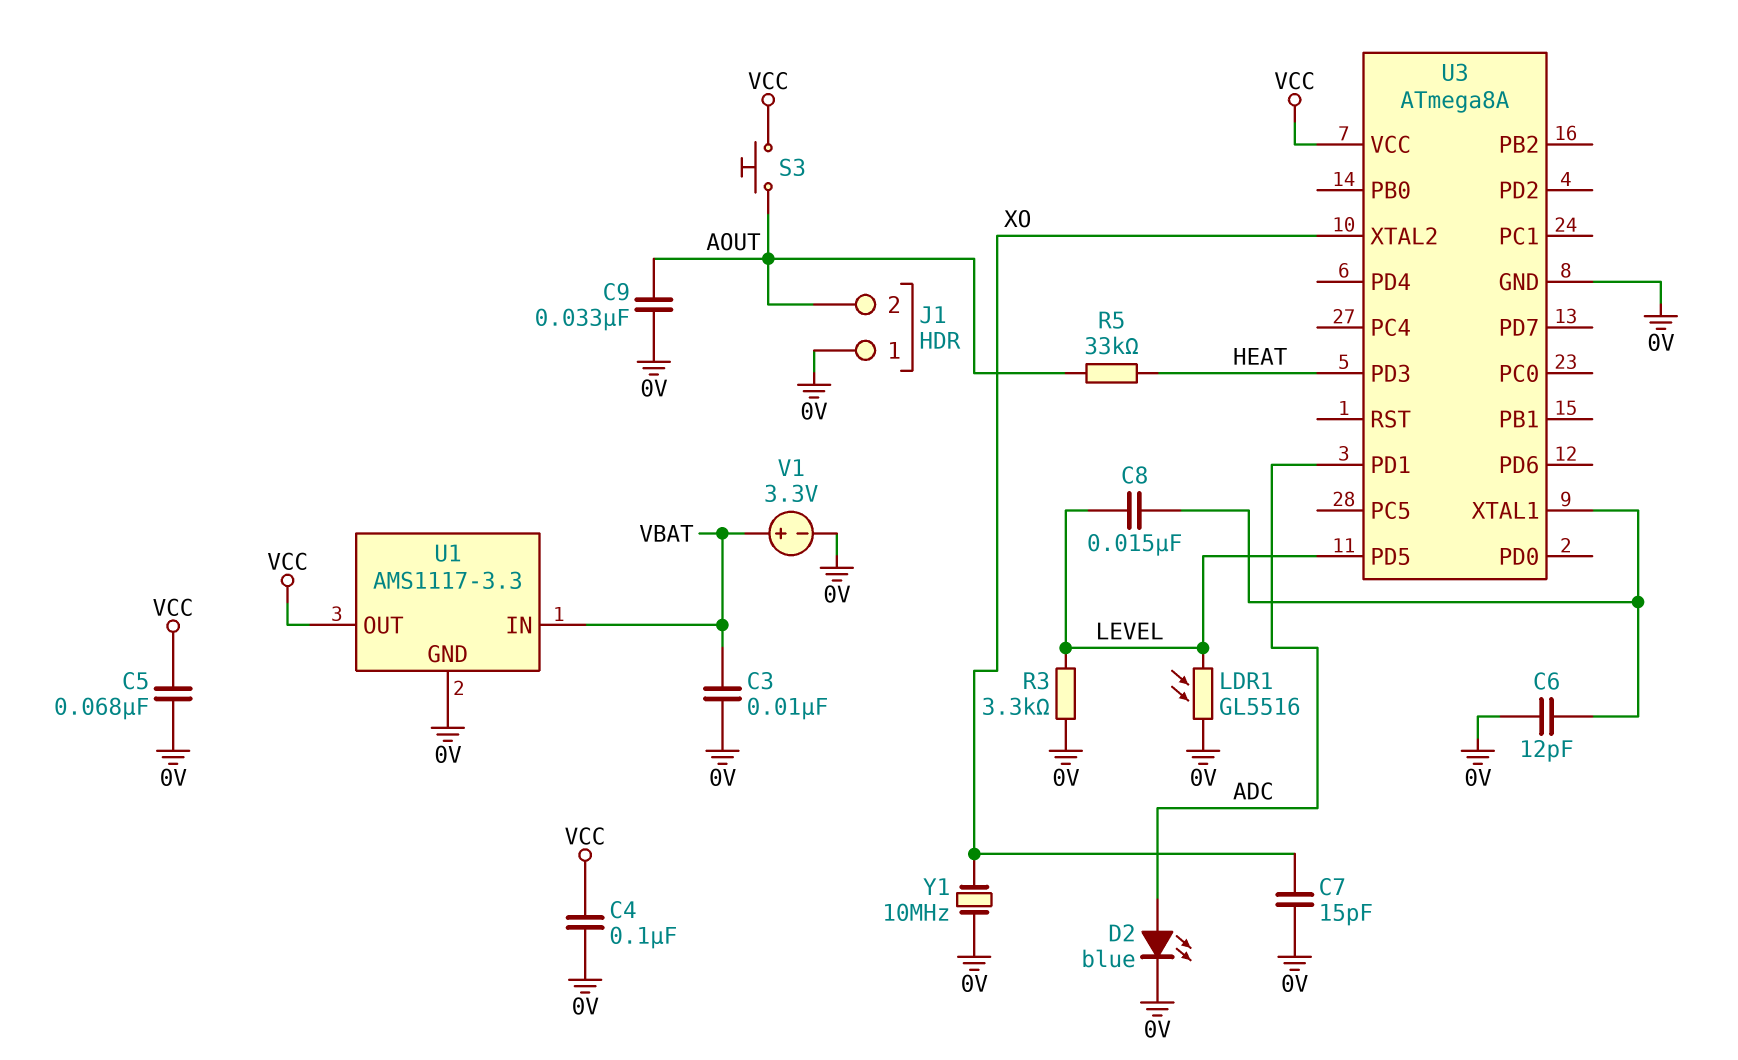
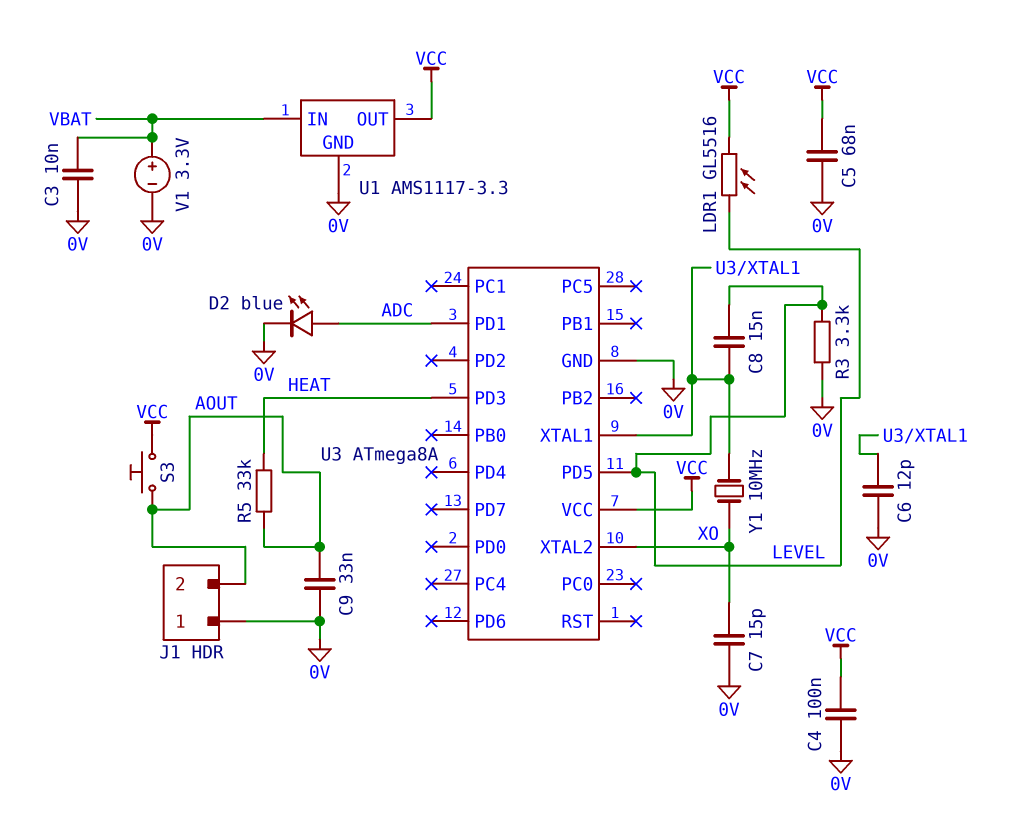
LDR1: GL5516 (0V, LEVEL) -> GL5516 (LEVEL, VCC)
Y1: 10MHz (0V, XO) -> 10MHz (U3/XTAL1, XO)

